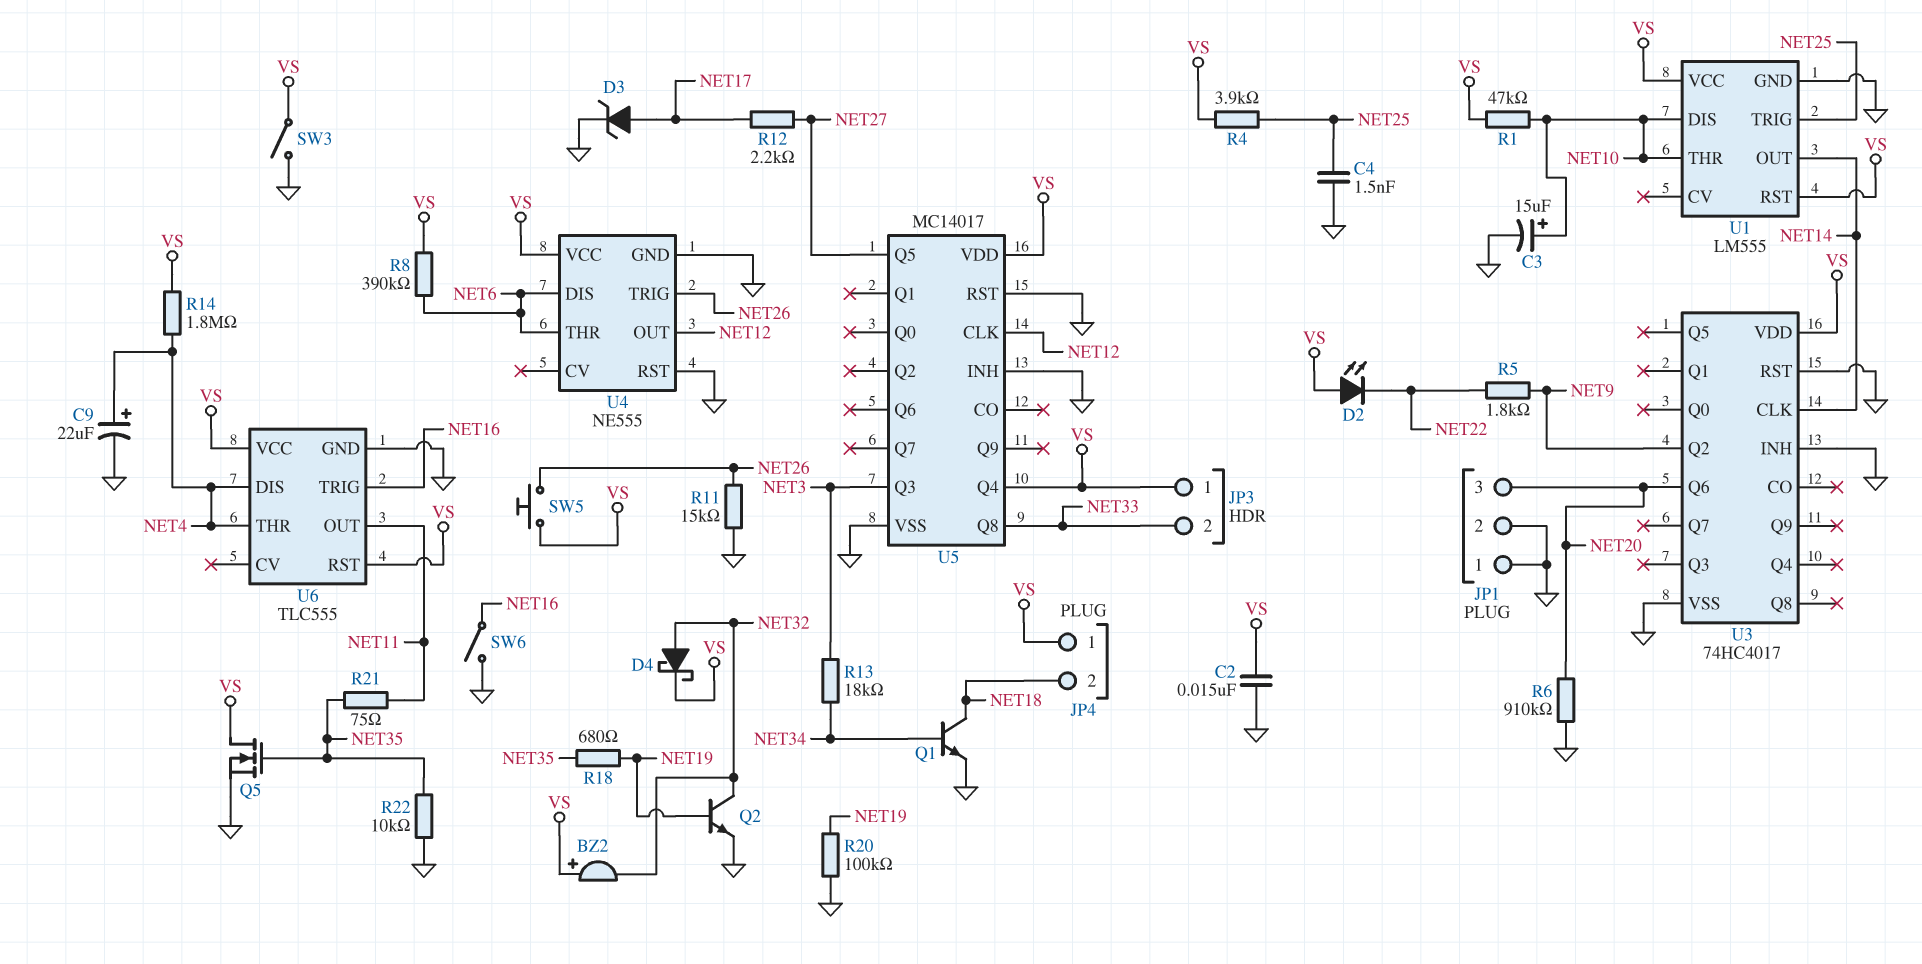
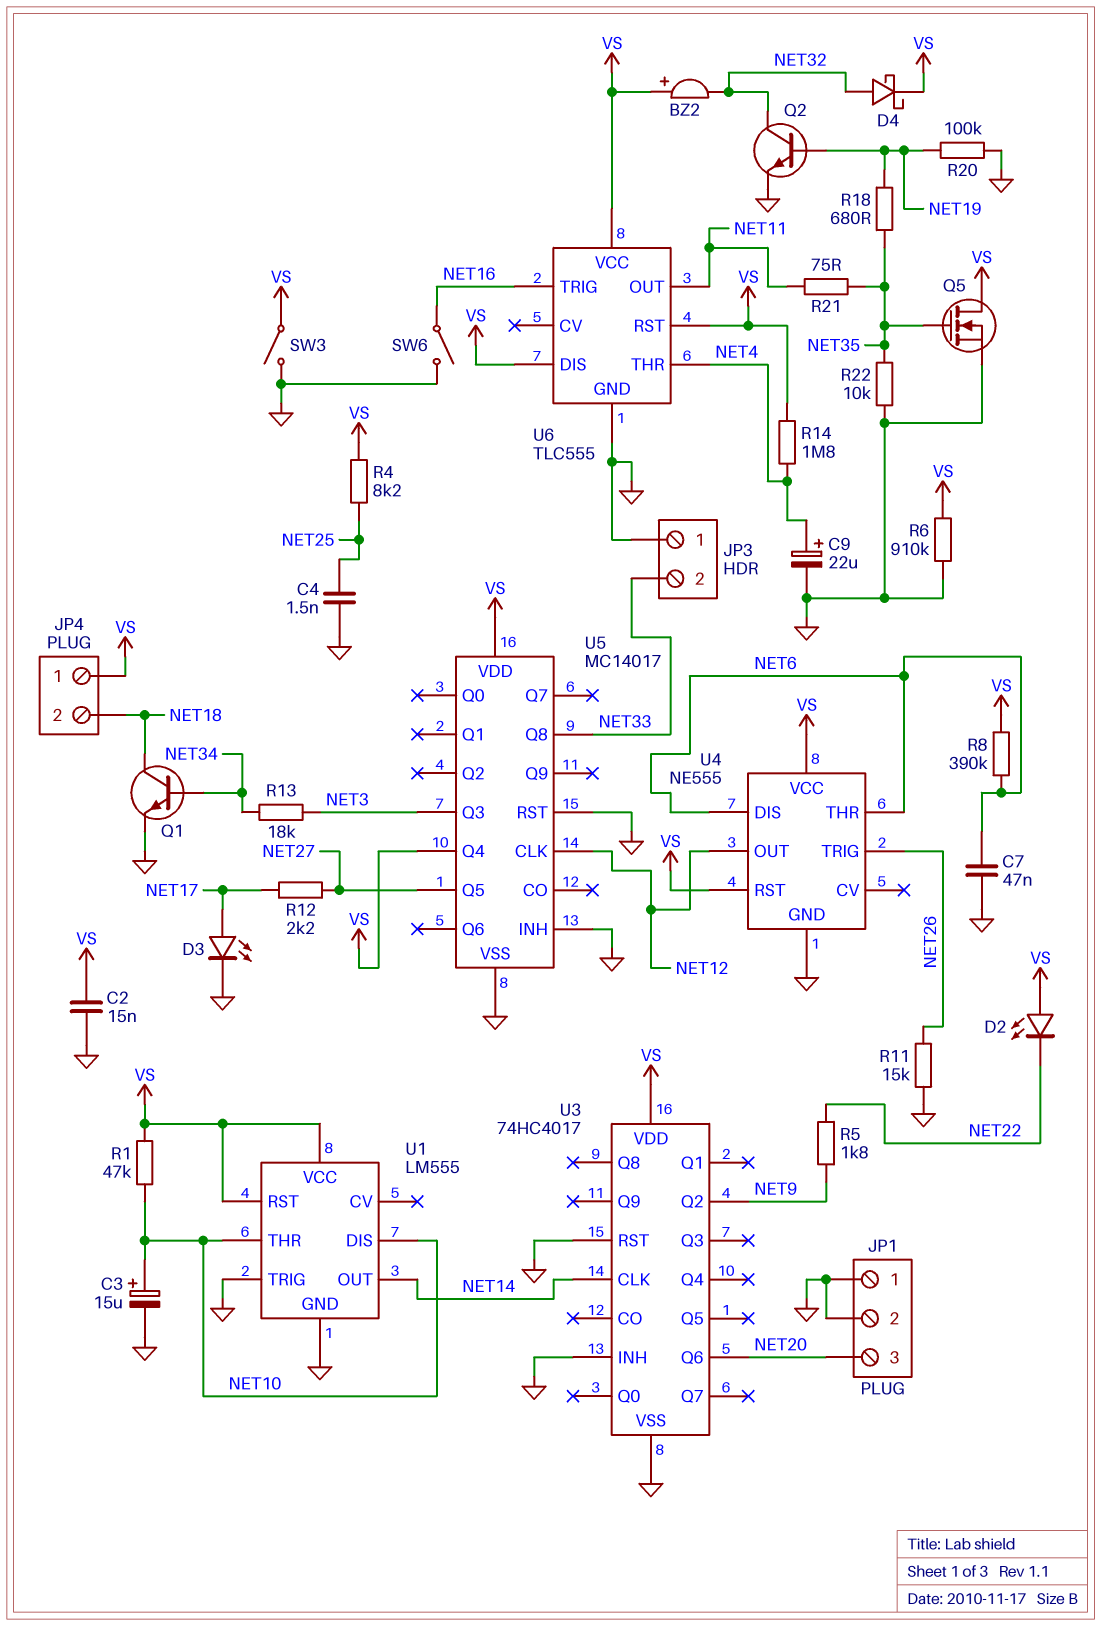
C7: none -> 47nF (GND, NET6)
D3: zener (A NET17, K GND) -> LED (A NET17, K GND)
JP3 pin 1: VS -> GND
R4: 3.9k (NET25, VS) -> 8.2k (NET25, VS)
R6: 910k (GND, NET20) -> 910k (GND, VS)
SW5: button (NET26, VS) -> none
U1 pin TRIG: NET25 -> GND
U4 pin RST: GND -> VS
U6 pin DIS: NET4 -> VS

